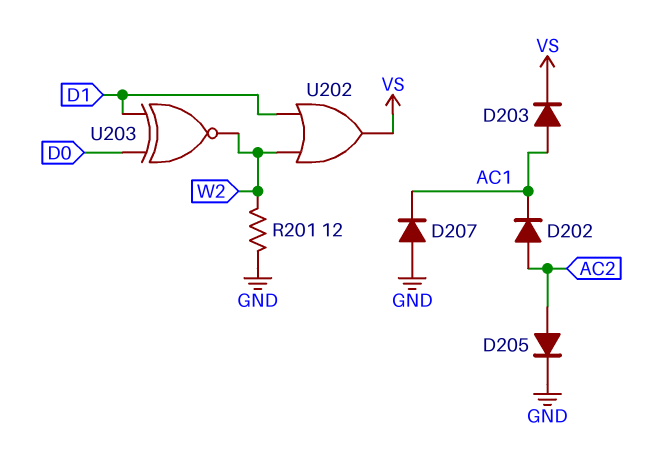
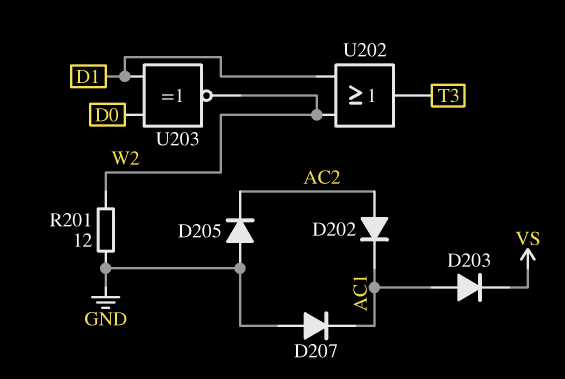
D205: diode (A AC2, K GND) -> diode (A GND, K AC2)
U202: OR (in D1, in W2, out VS) -> OR (in D1, in W2, out T3)

